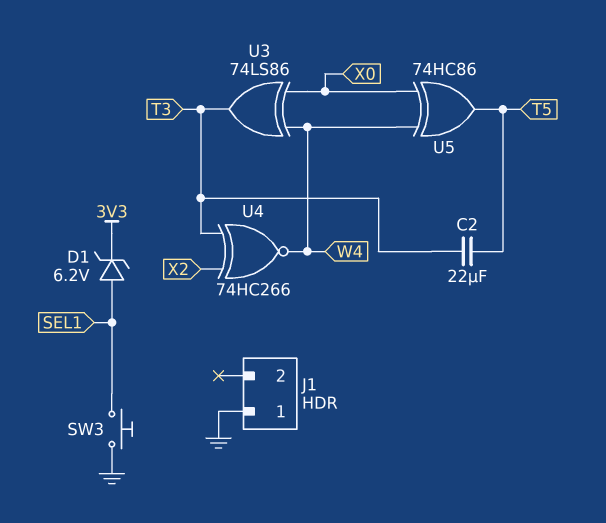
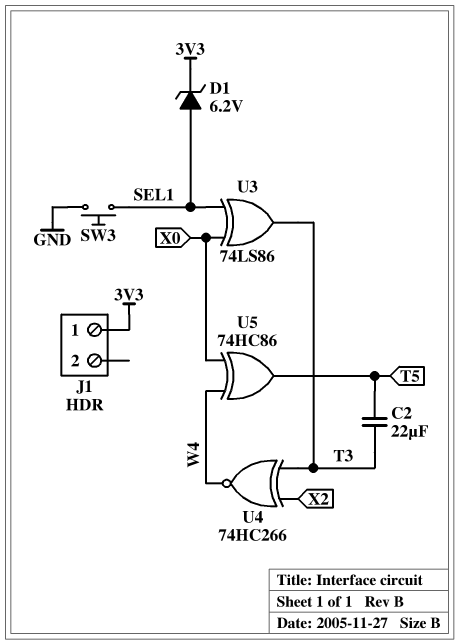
J1 pin 1: GND -> 3V3
U3: XOR 74LS86 (in W4, in X0, out T3) -> XOR 74LS86 (in SEL1, in X0, out T3)

